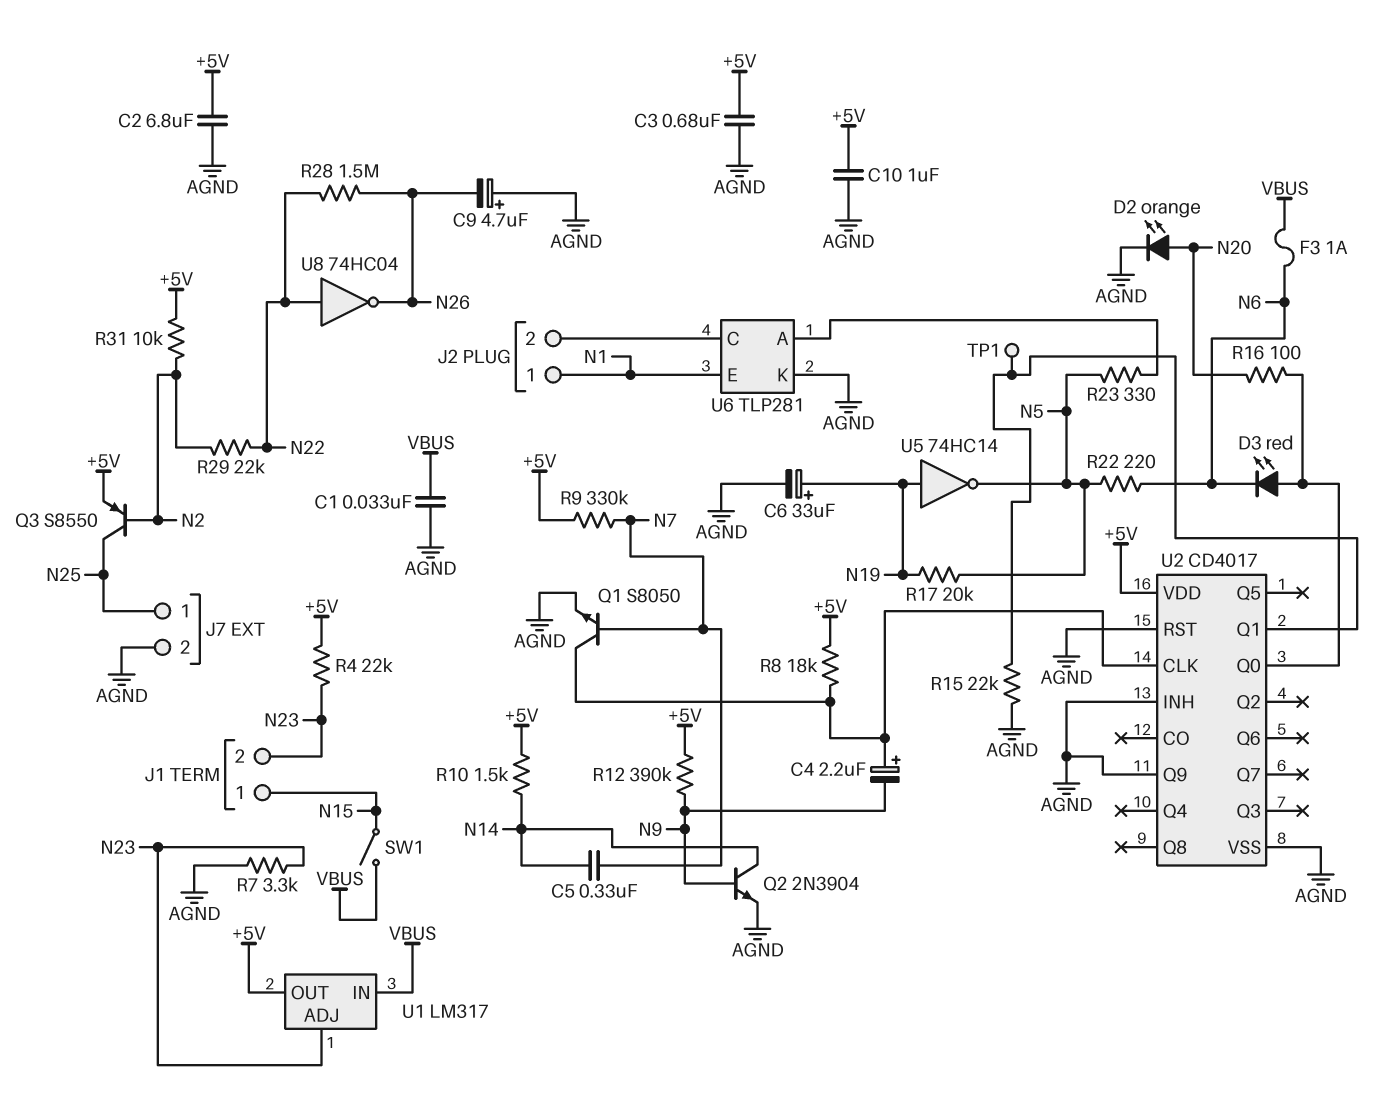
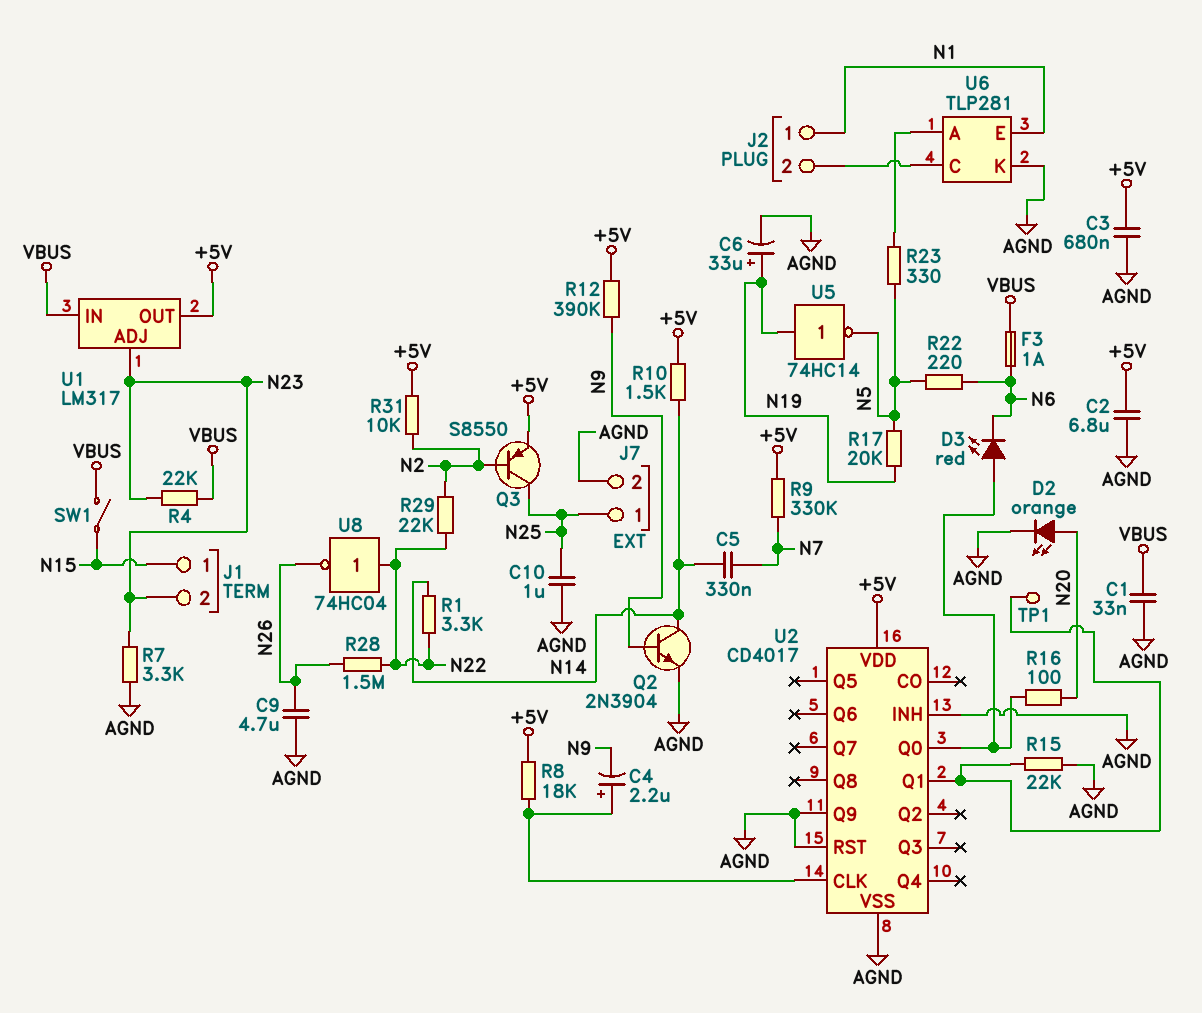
C9: 4.7uF (plus AGND, minus N26) -> 4.7uF (AGND, N26)
C10: 1uF (+5V, AGND) -> 1uF (AGND, N25)
Q1: NPN S8050 (B N7, C U2/CLK, E AGND) -> none
R1: none -> 3.3k (N14, N22)
R4: 22k (+5V, N23) -> 22k (N23, VBUS)

